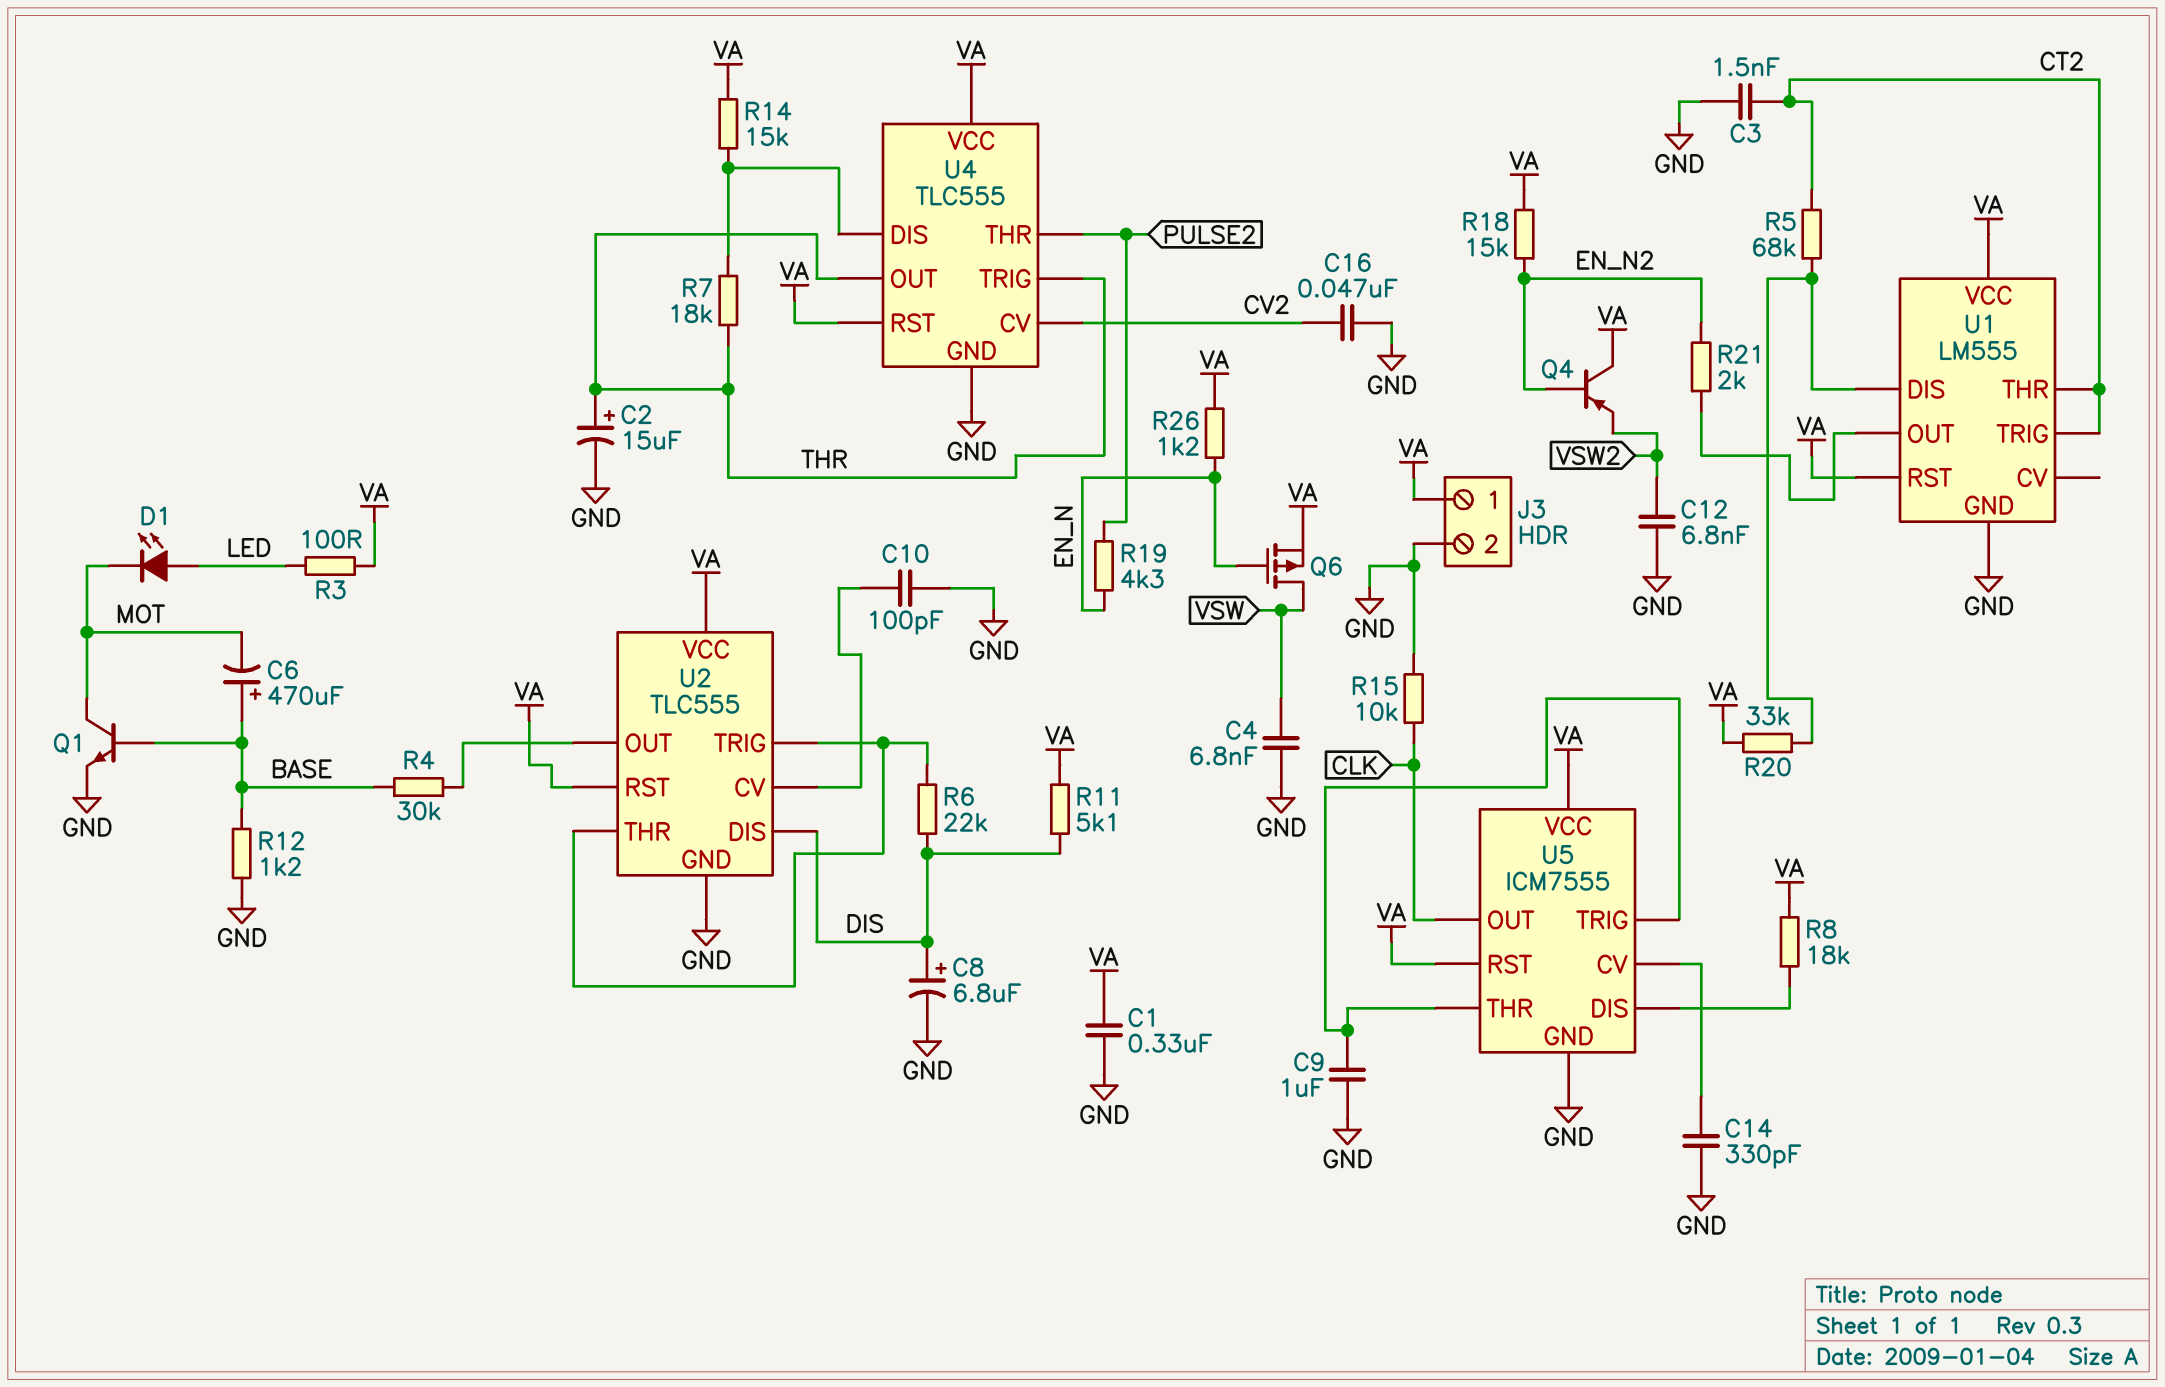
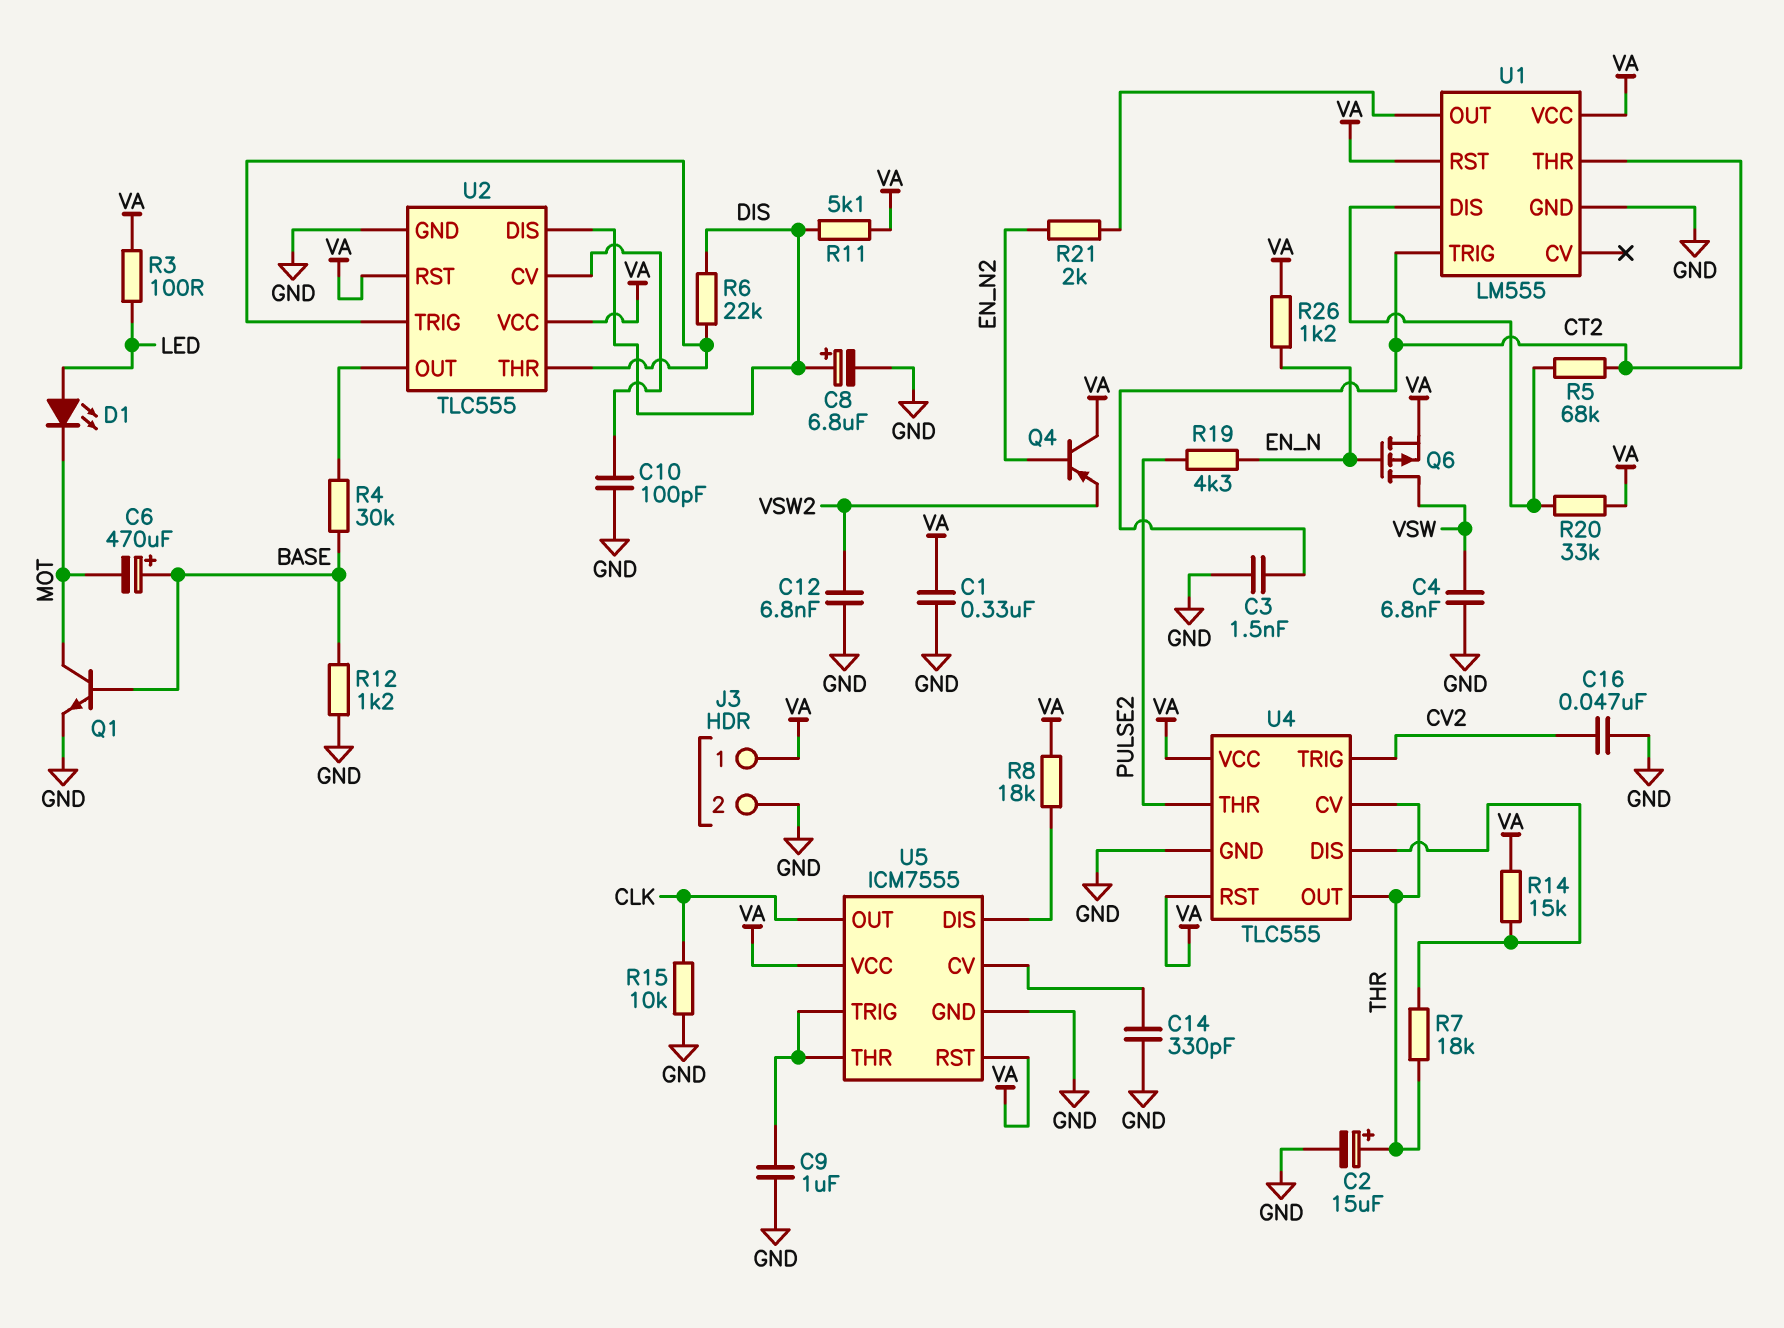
R18: 15k (EN_N2, VA) -> none
U4 pin CV: CV2 -> THR
U4 pin TRIG: THR -> CV2

